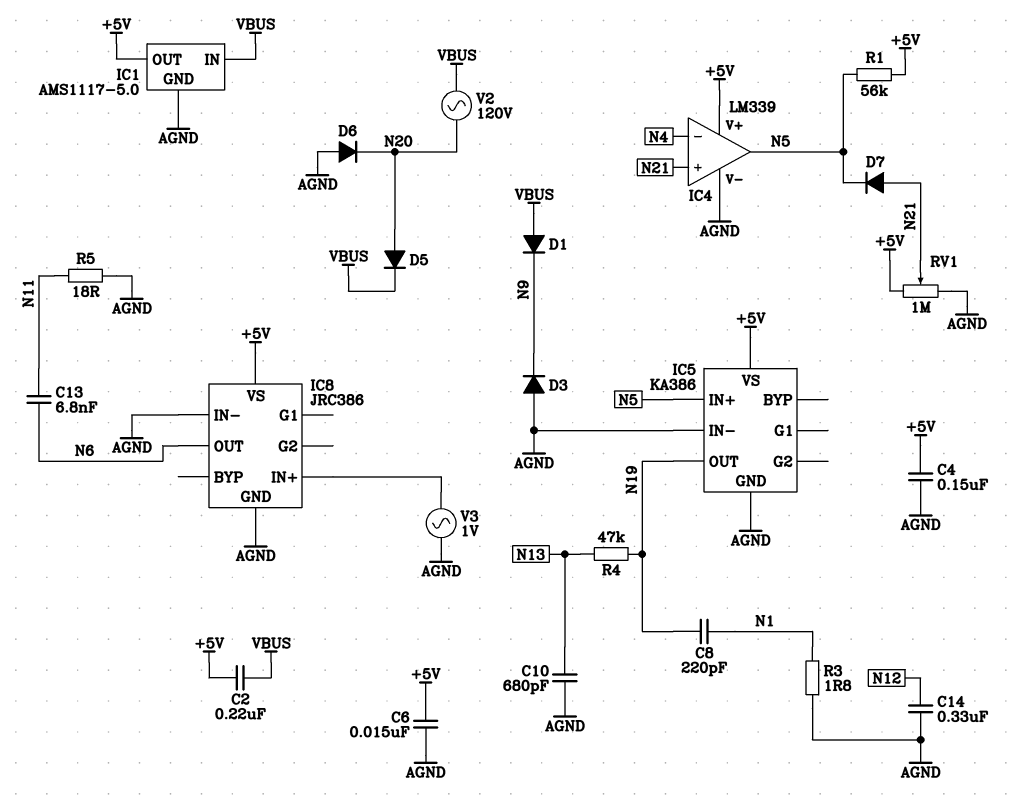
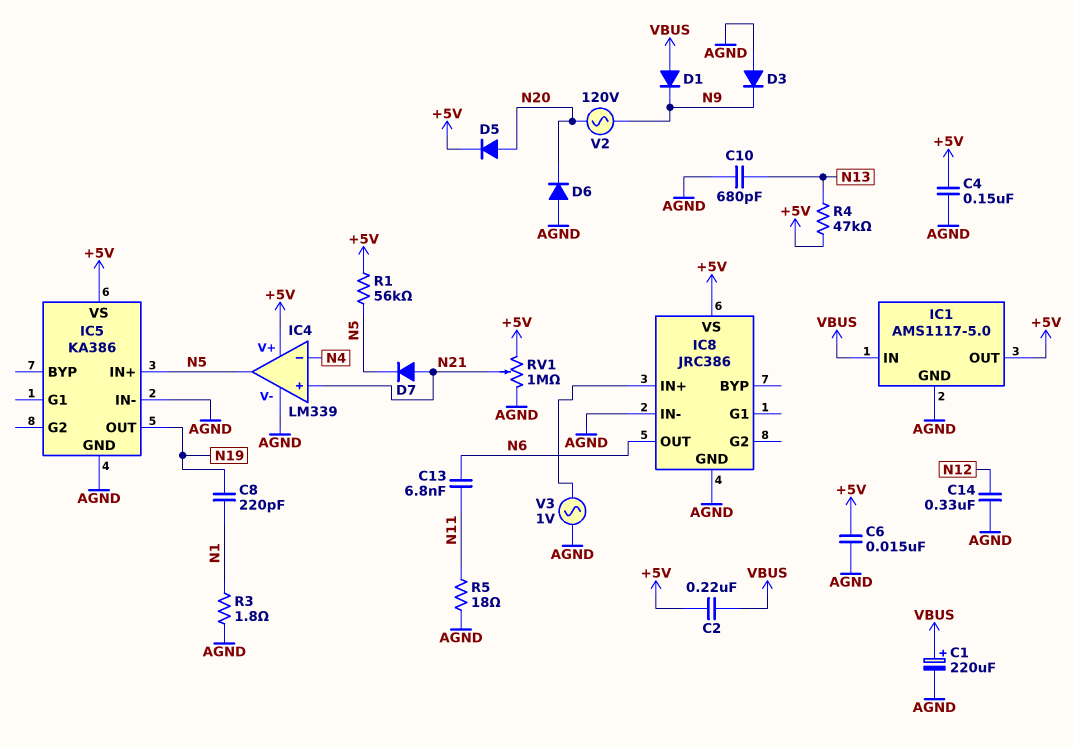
C1: none -> 220uF (plus VBUS, minus AGND)
D5: diode (A N20, K VBUS) -> diode (A N20, K +5V)
R4: 47k (N13, N19) -> 47k (+5V, N13)
V2: AC 120V (N20, VBUS) -> AC 120V (N9, N20)

